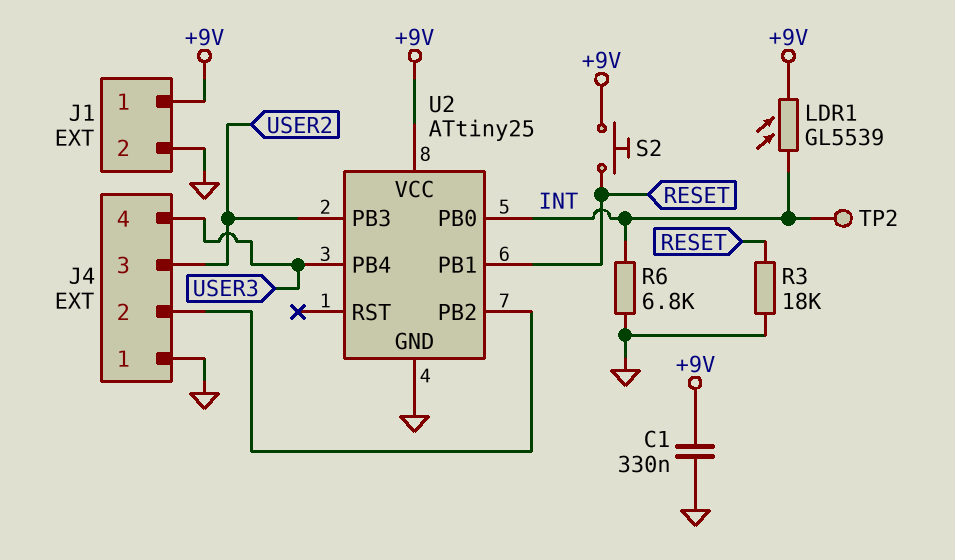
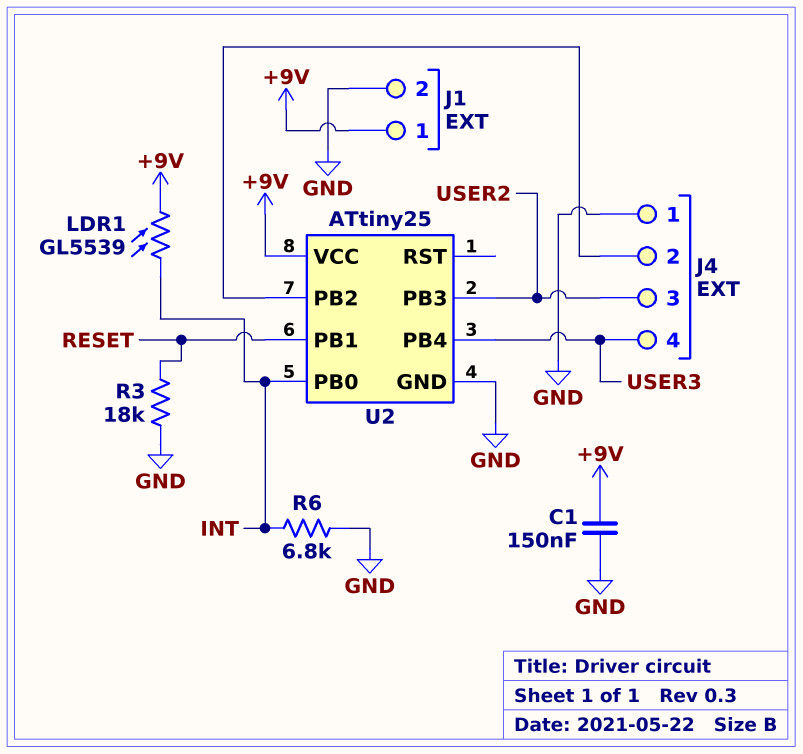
C1: 330nF (+9V, GND) -> 150nF (+9V, GND)
S2: button (+9V, RESET) -> none
TP2: test point (INT) -> none

